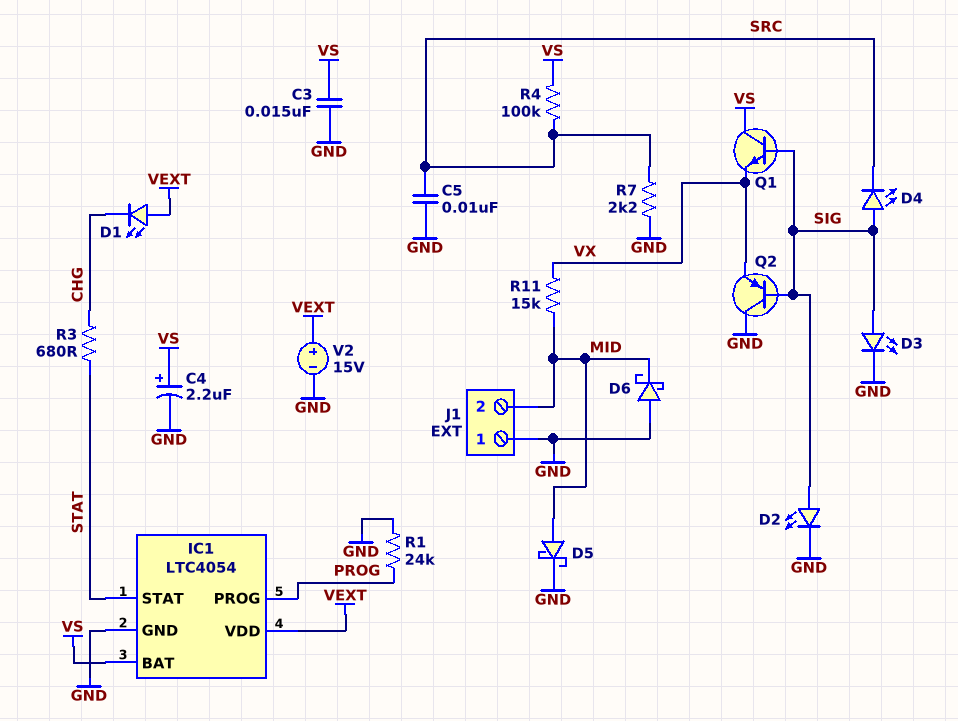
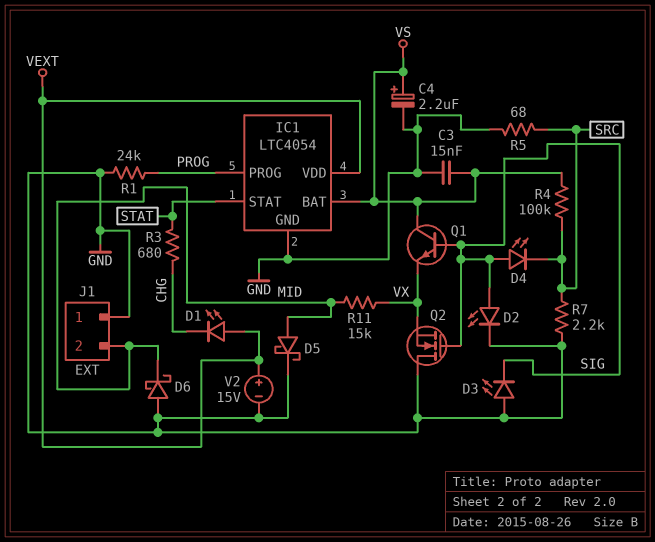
C5: 10nF (GND, SRC) -> none
D3: LED (A SIG, K GND) -> LED (A GND, K SIG)
Q2: PNP (B SIG, C GND, E VX) -> NMOS (G SIG, D GND, S VX)
R5: none -> 68 (GND, SRC)

